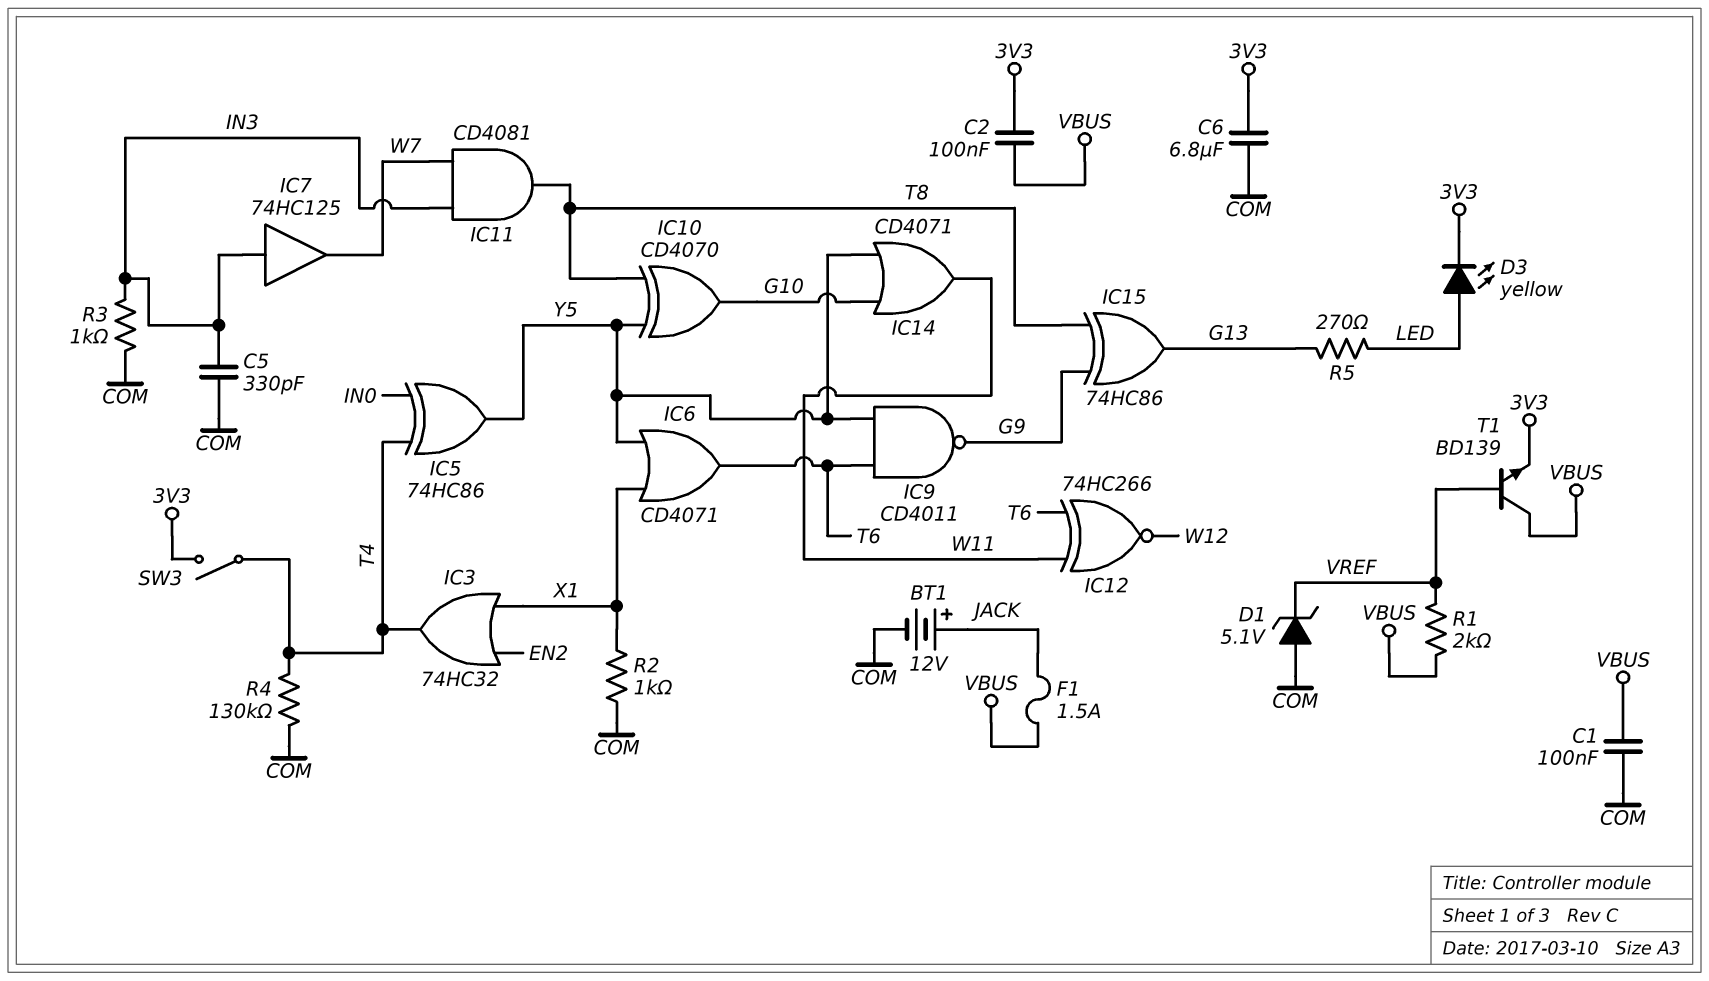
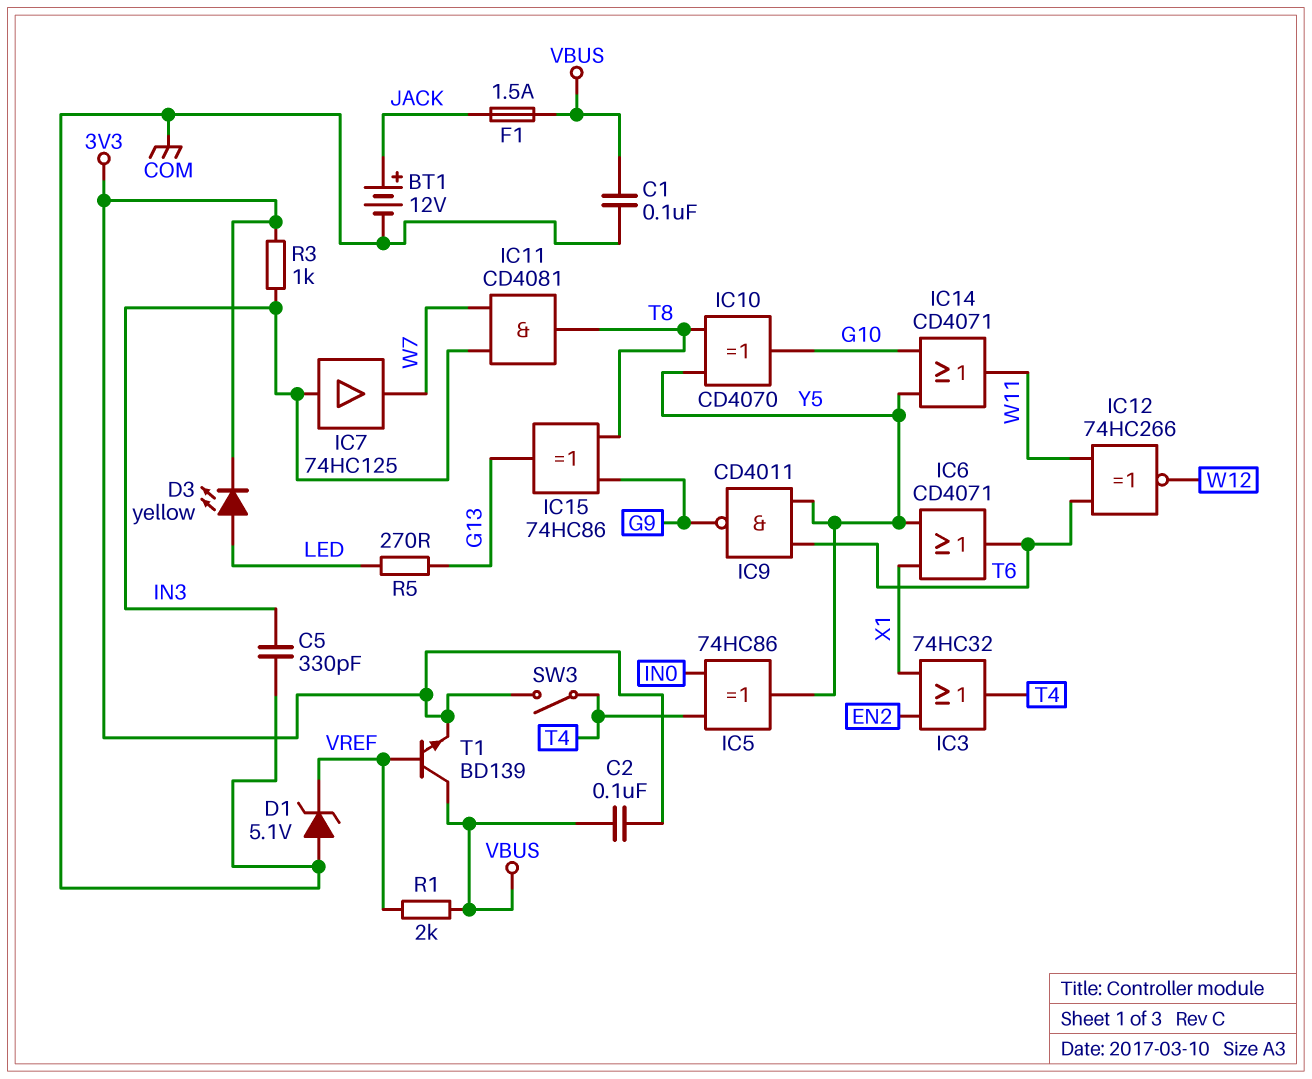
C6: 6.8uF (3V3, COM) -> none
R2: 1k (COM, X1) -> none
R3: 1k (COM, IN3) -> 1k (3V3, IN3)
R4: 130k (COM, T4) -> none

